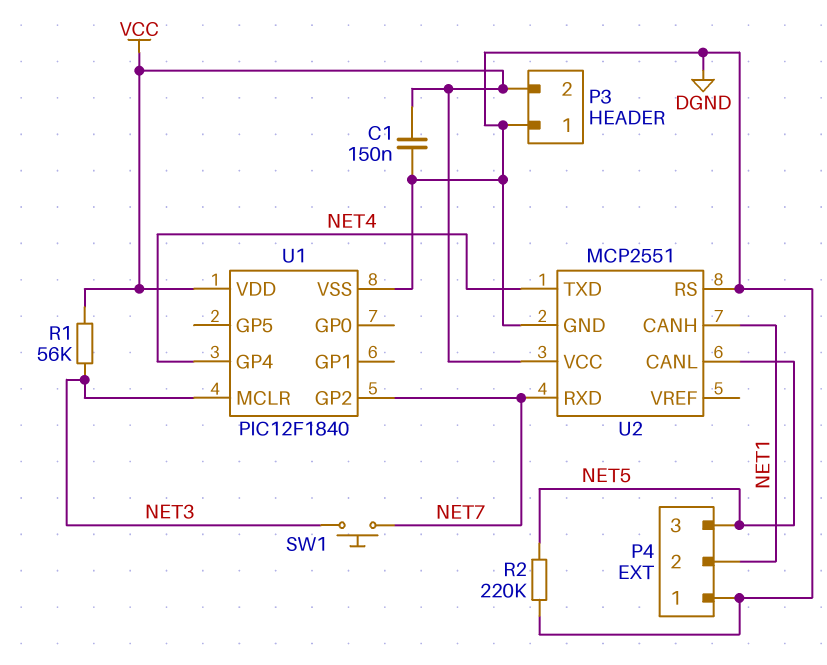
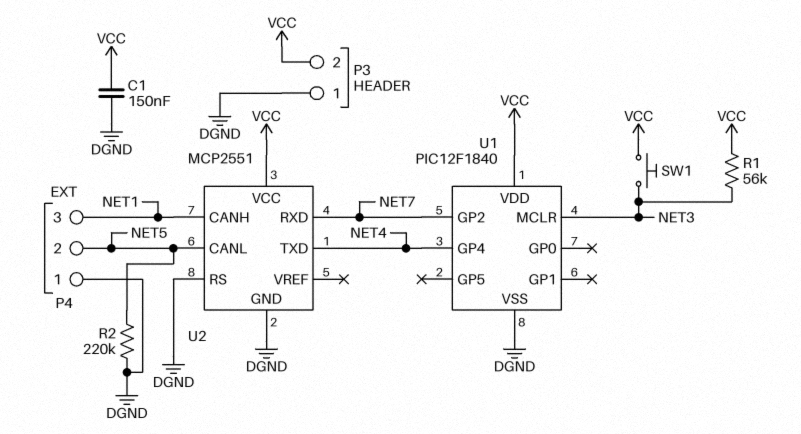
P4 pin 2: NET1 -> NET5
P4 pin 3: NET5 -> NET1
SW1: button (NET3, NET7) -> button (NET3, VCC)

